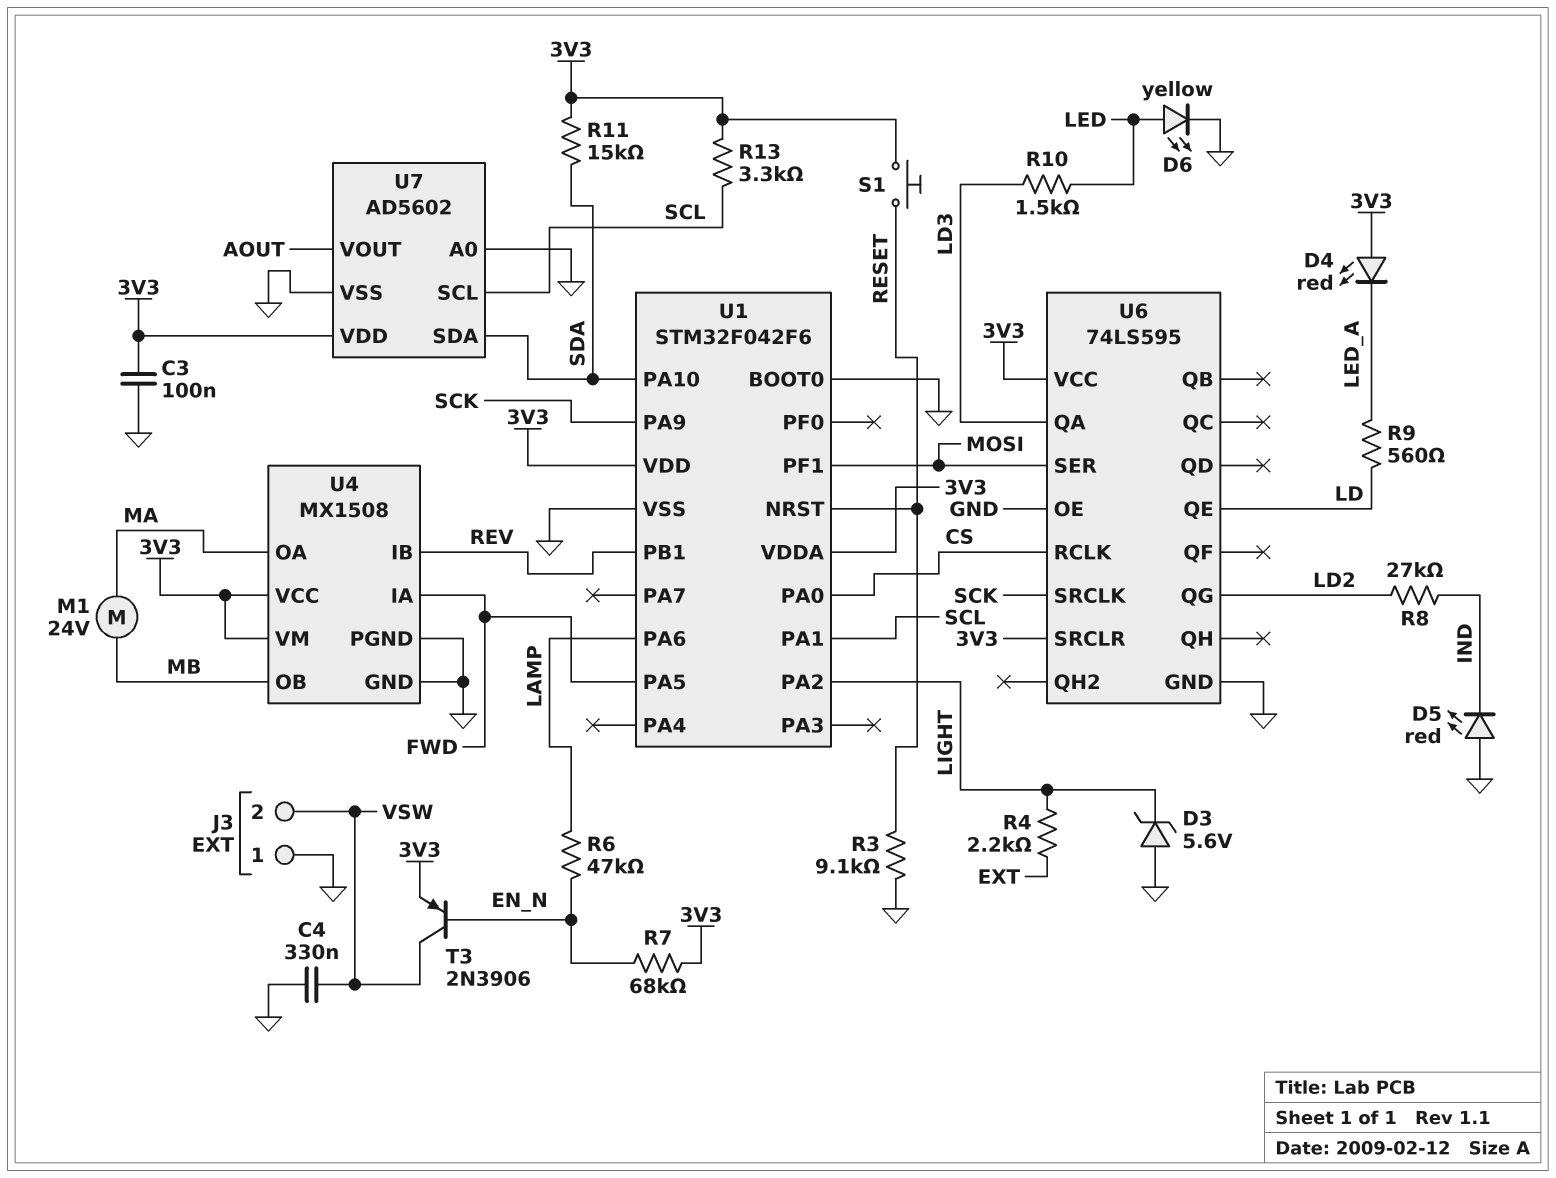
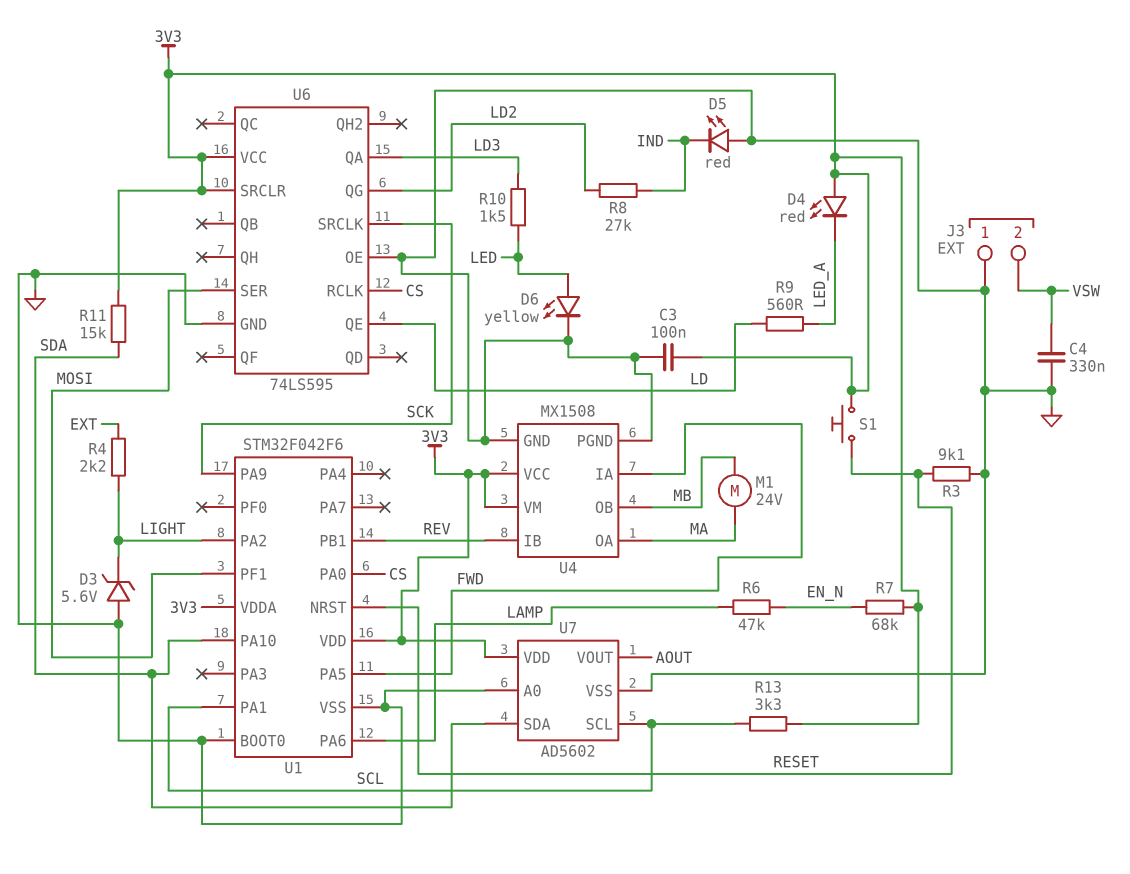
T3: PNP 2N3906 (B EN_N, C VSW, E 3V3) -> none

